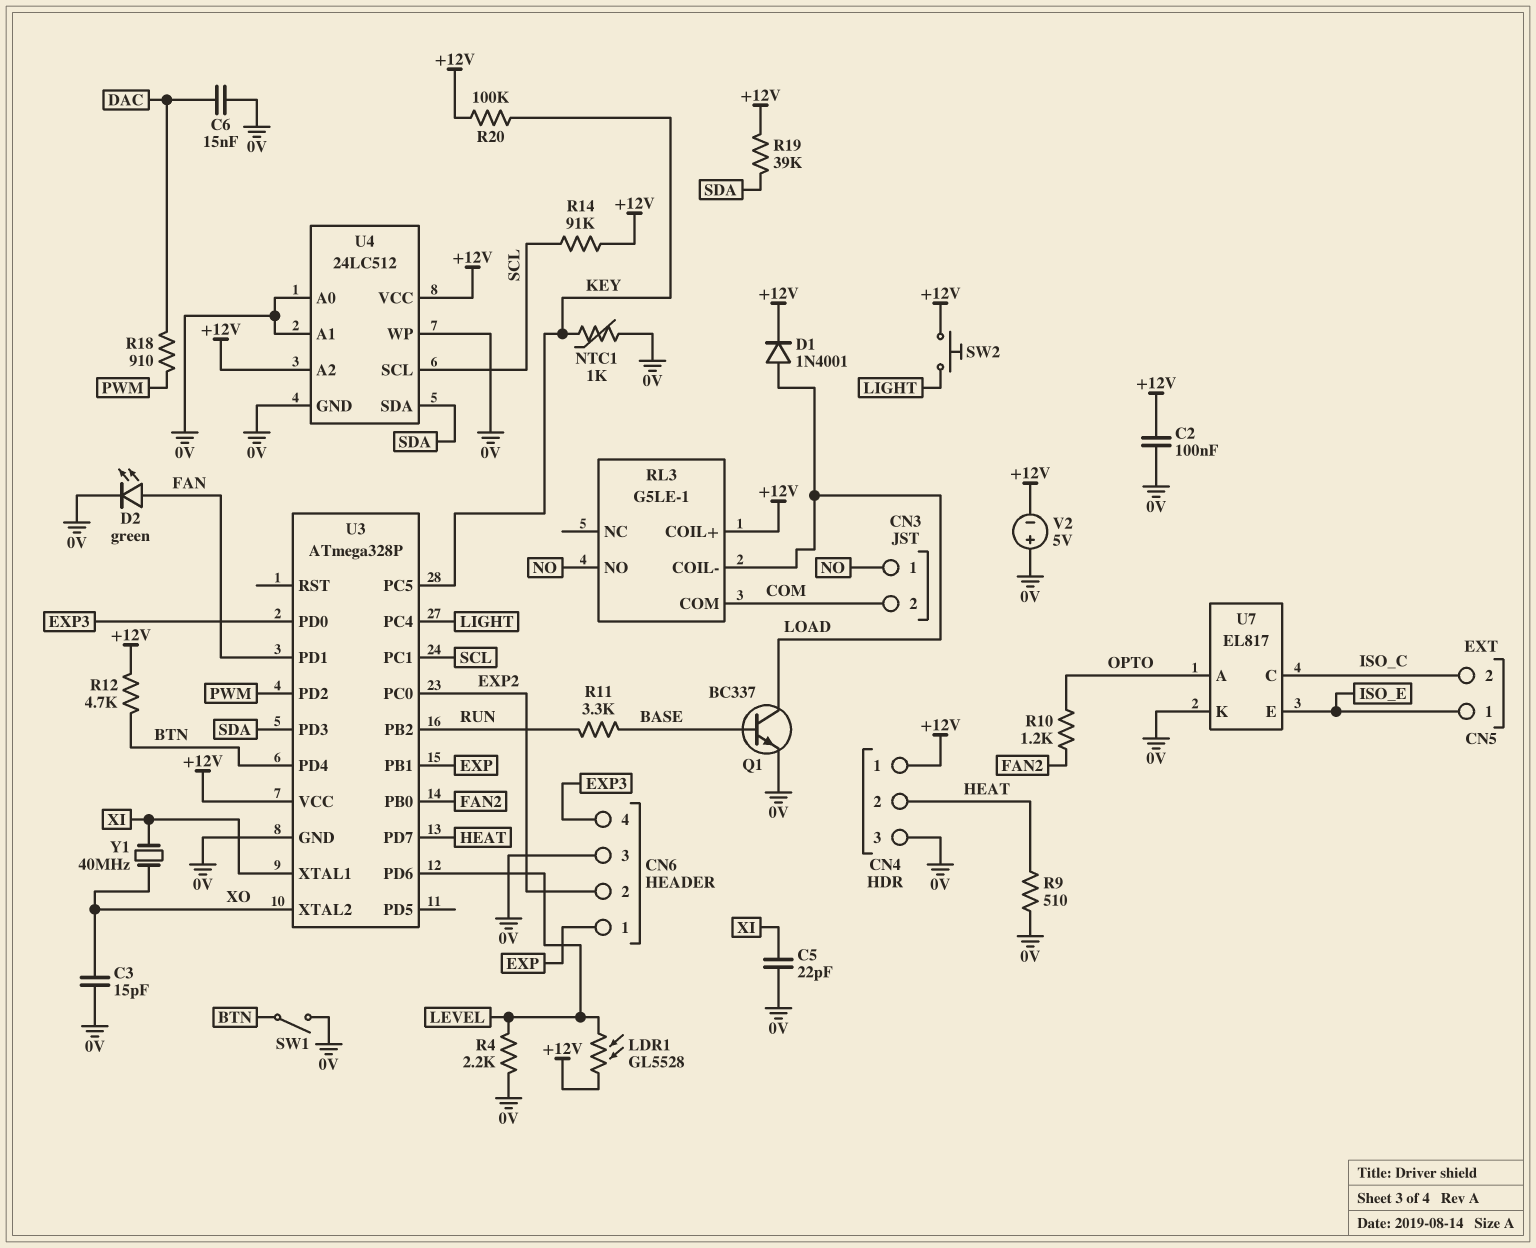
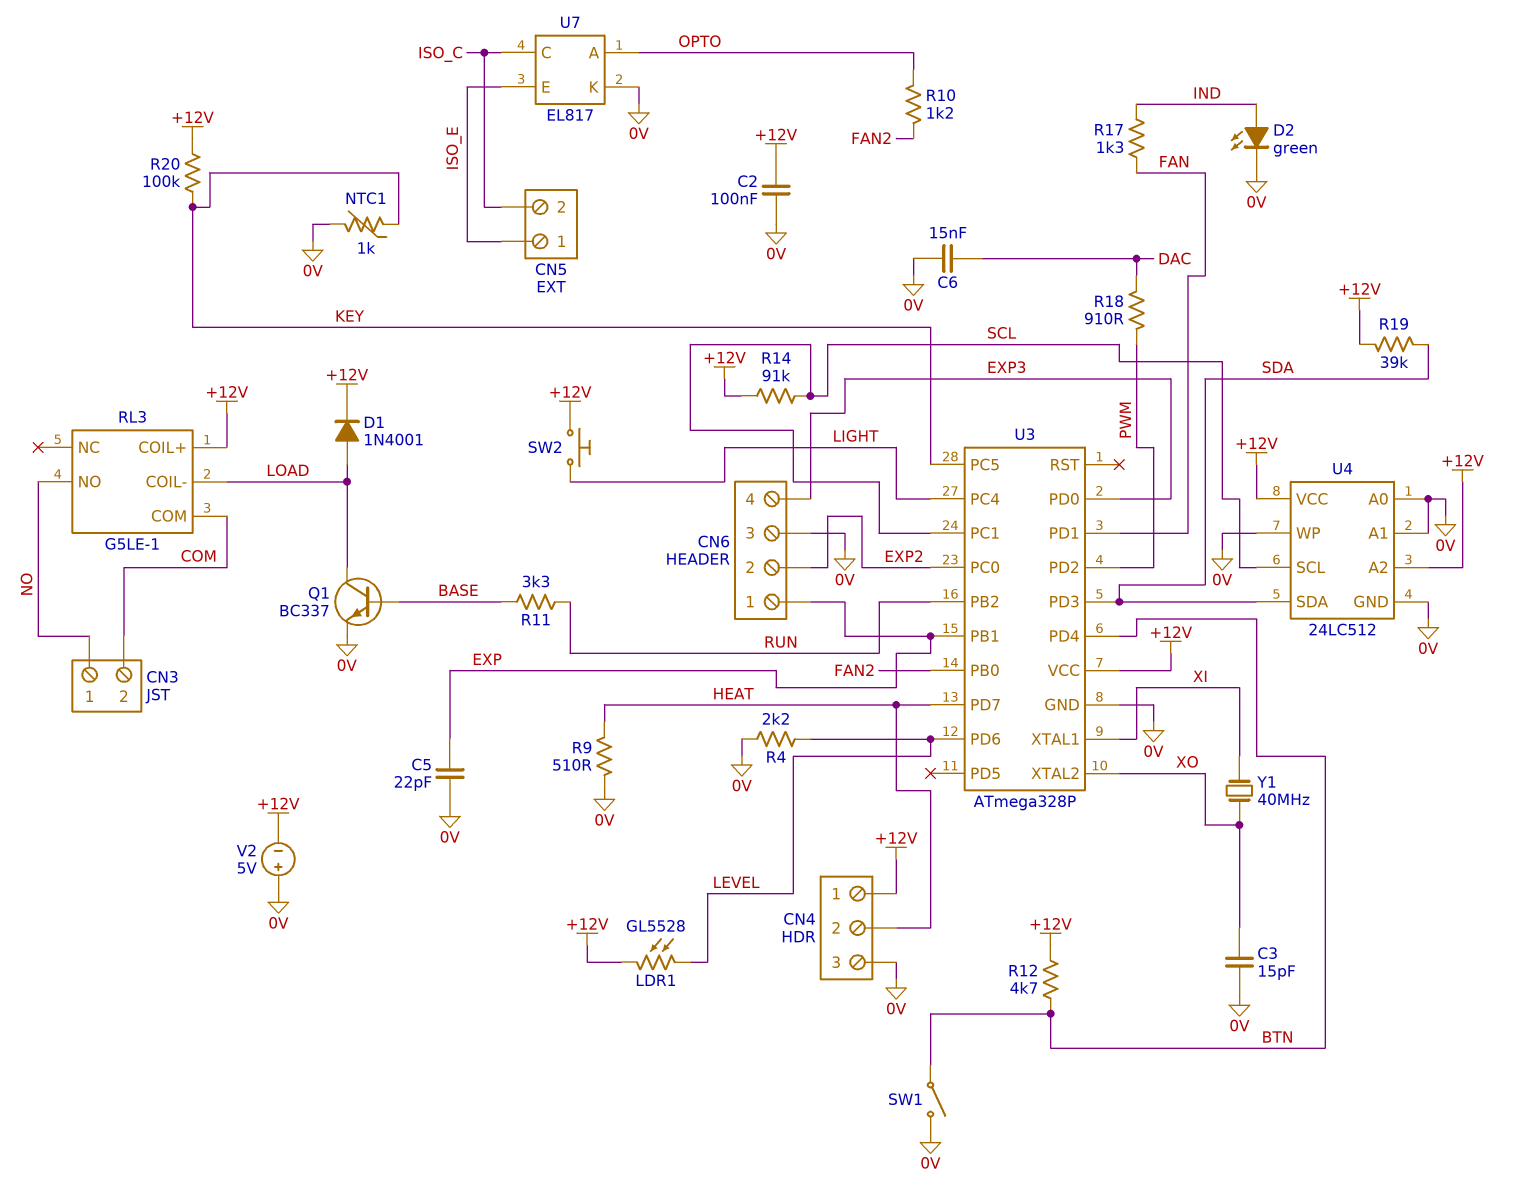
C5: 22pF (0V, XI) -> 22pF (0V, EXP)
D2: LED green (A FAN, K 0V) -> LED green (A IND, K 0V)
R17: none -> 1.3k (FAN, IND)

